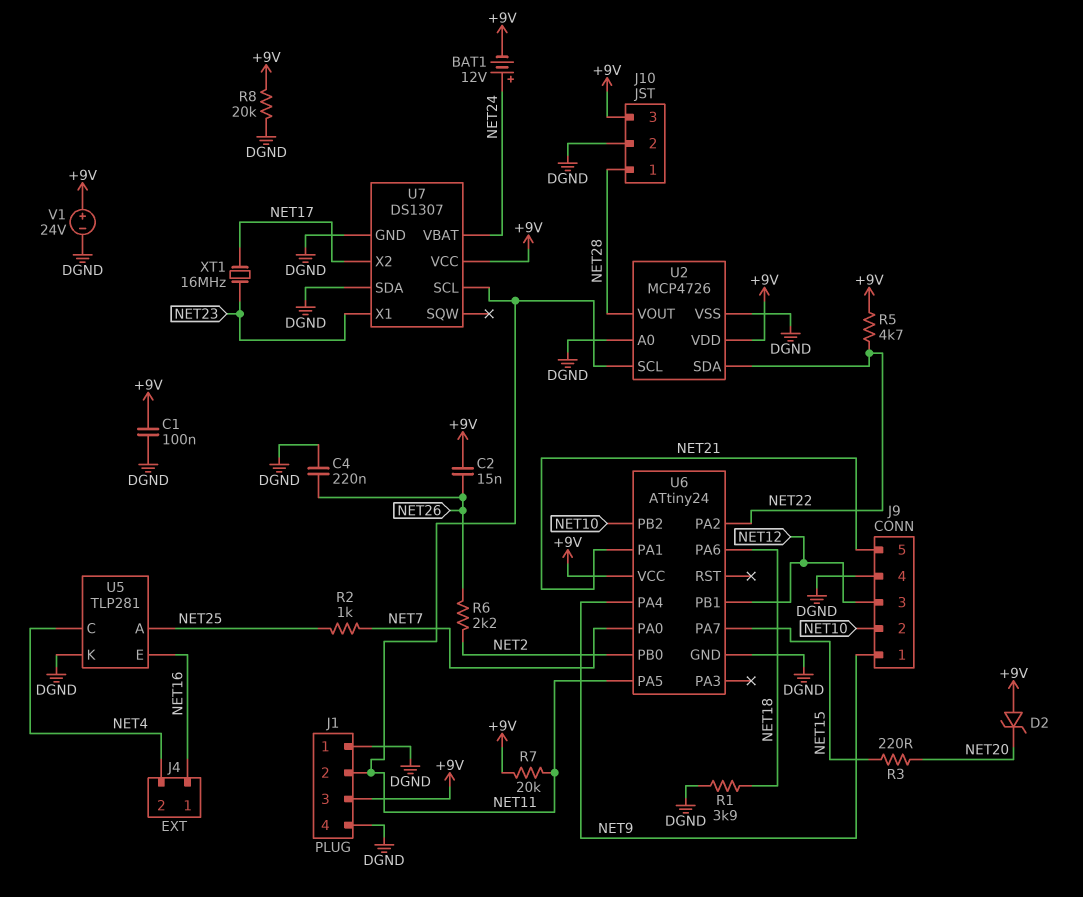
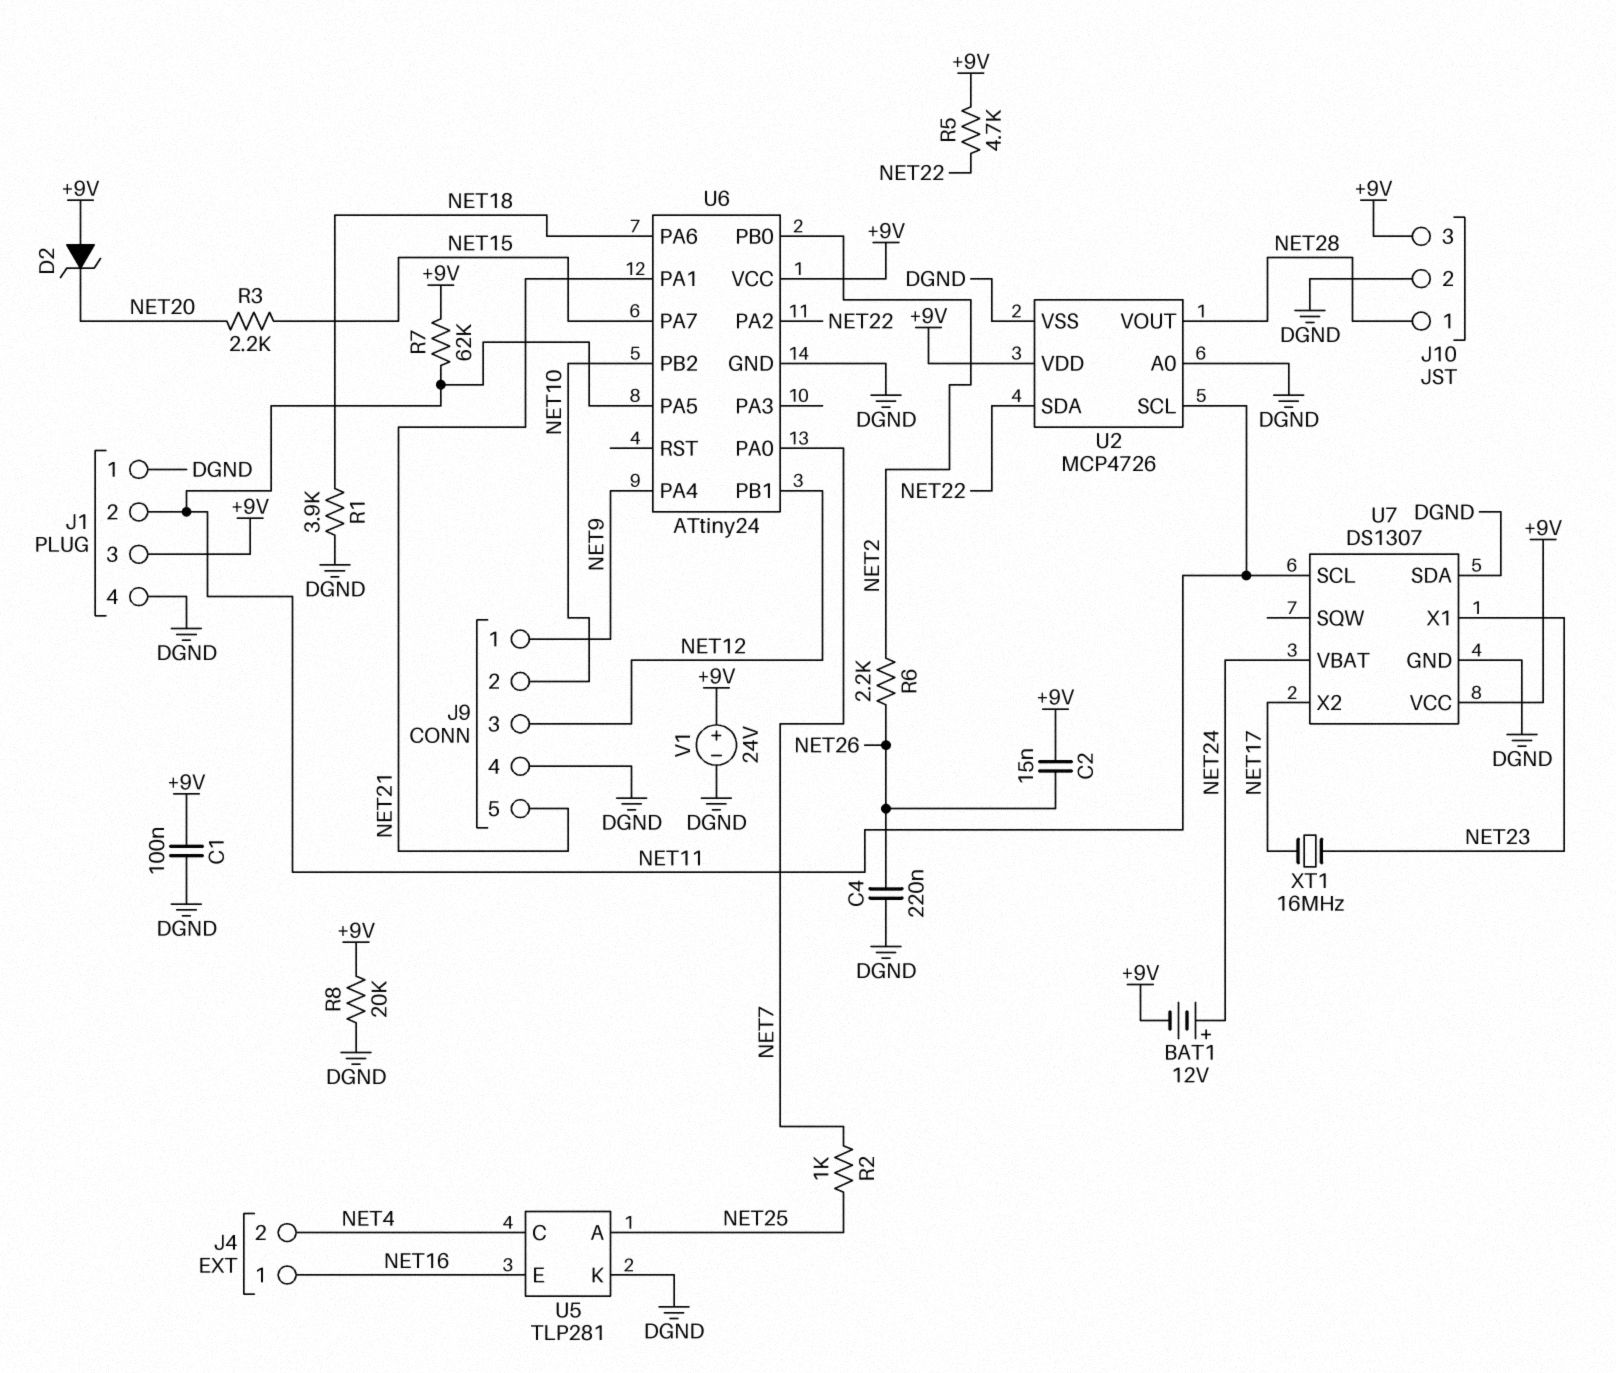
R3: 220 (NET15, NET20) -> 2.2k (NET15, NET20)
R7: 20k (+9V, NET11) -> 62k (+9V, NET11)

